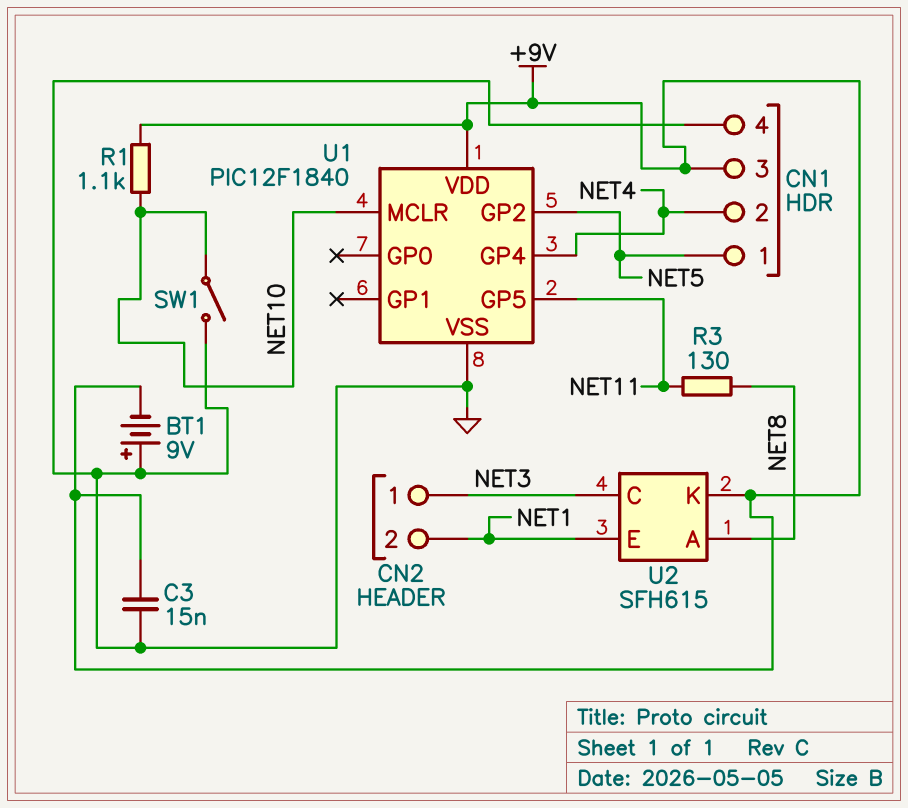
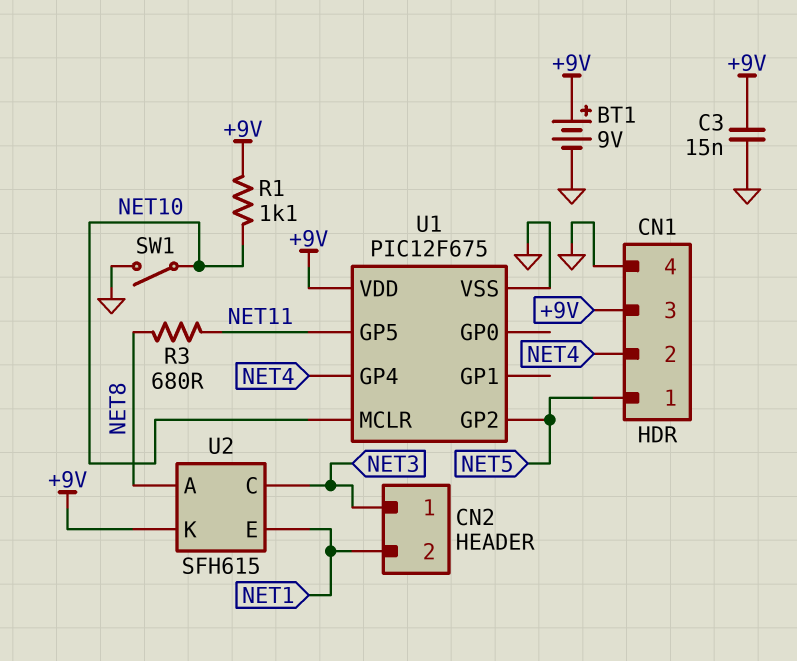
BT1: 9V (plus GND, minus +9V) -> 9V (plus +9V, minus GND)
R3: 130 (NET8, NET11) -> 680 (NET8, NET11)
U1: PIC12F1840 -> PIC12F675

